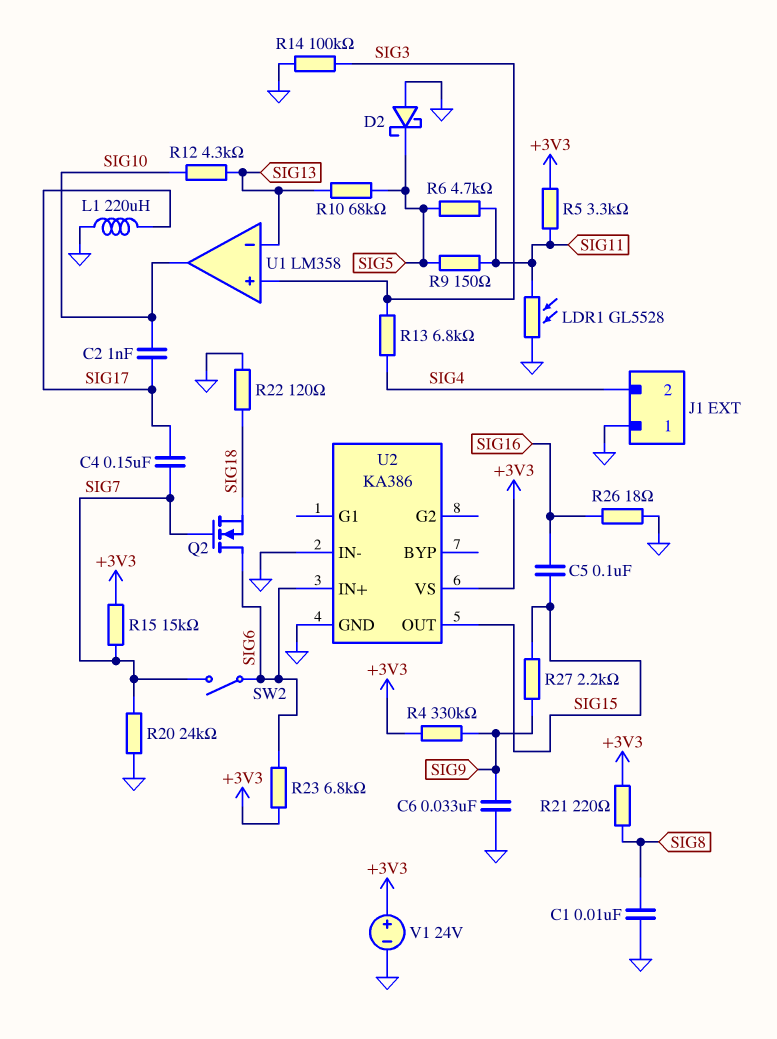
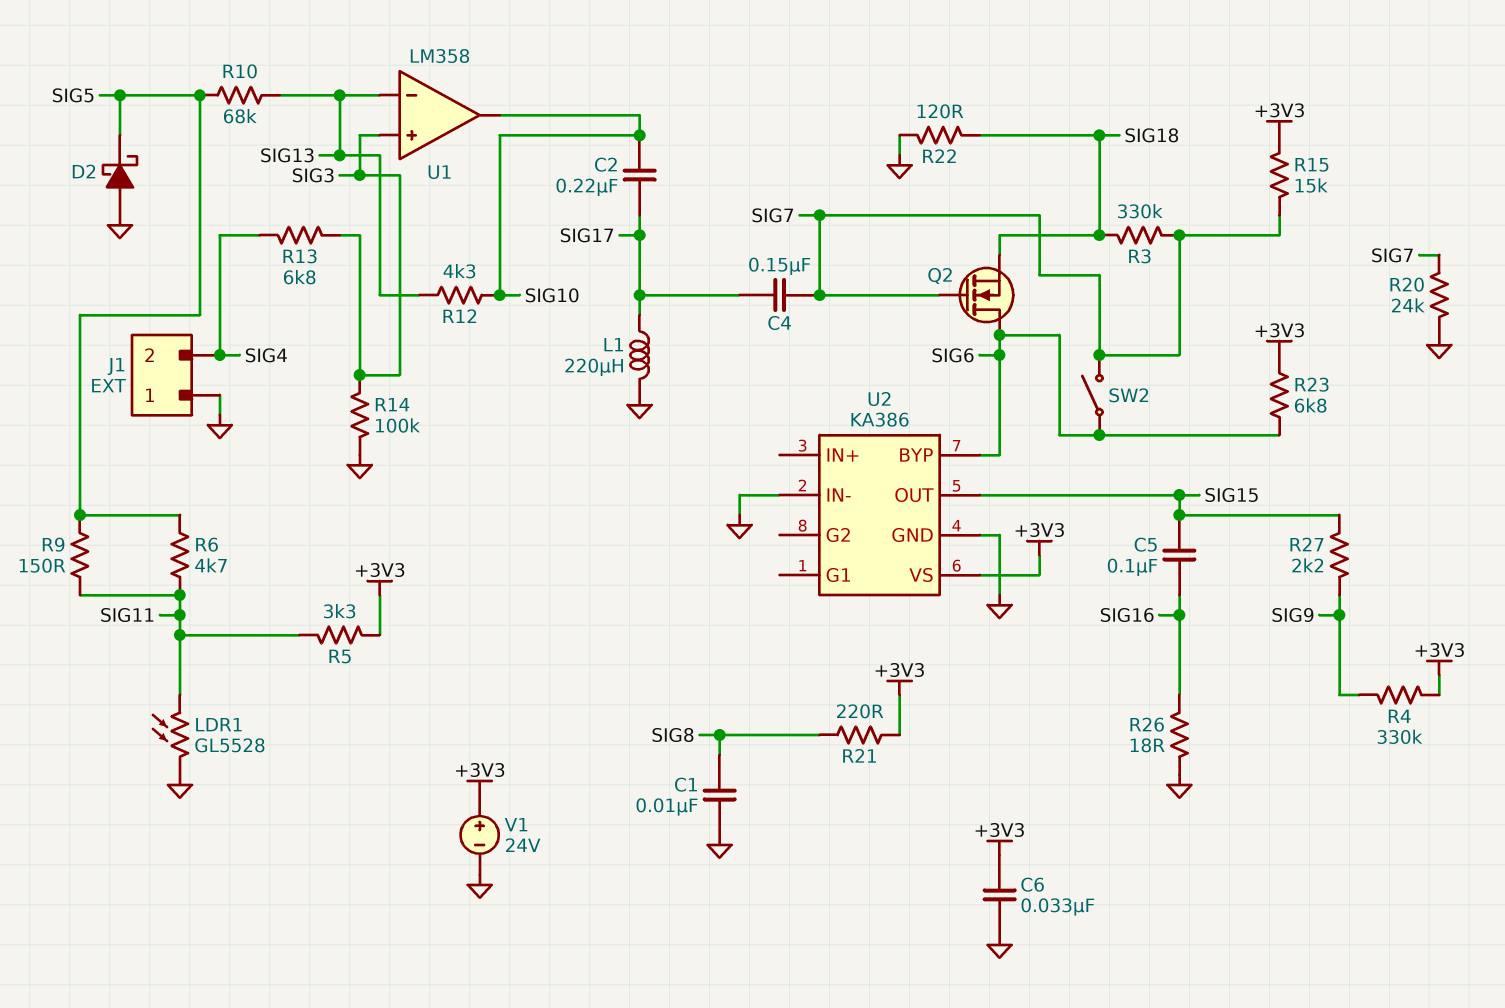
C2: 1nF (SIG10, SIG17) -> 220nF (SIG10, SIG17)
C6: 33nF (GND, SIG9) -> 33nF (+3V3, GND)
R3: none -> 330k (SIG7, SIG18)
U2 pin BYP: none -> SIG6
U2 pin IN+: SIG6 -> none

